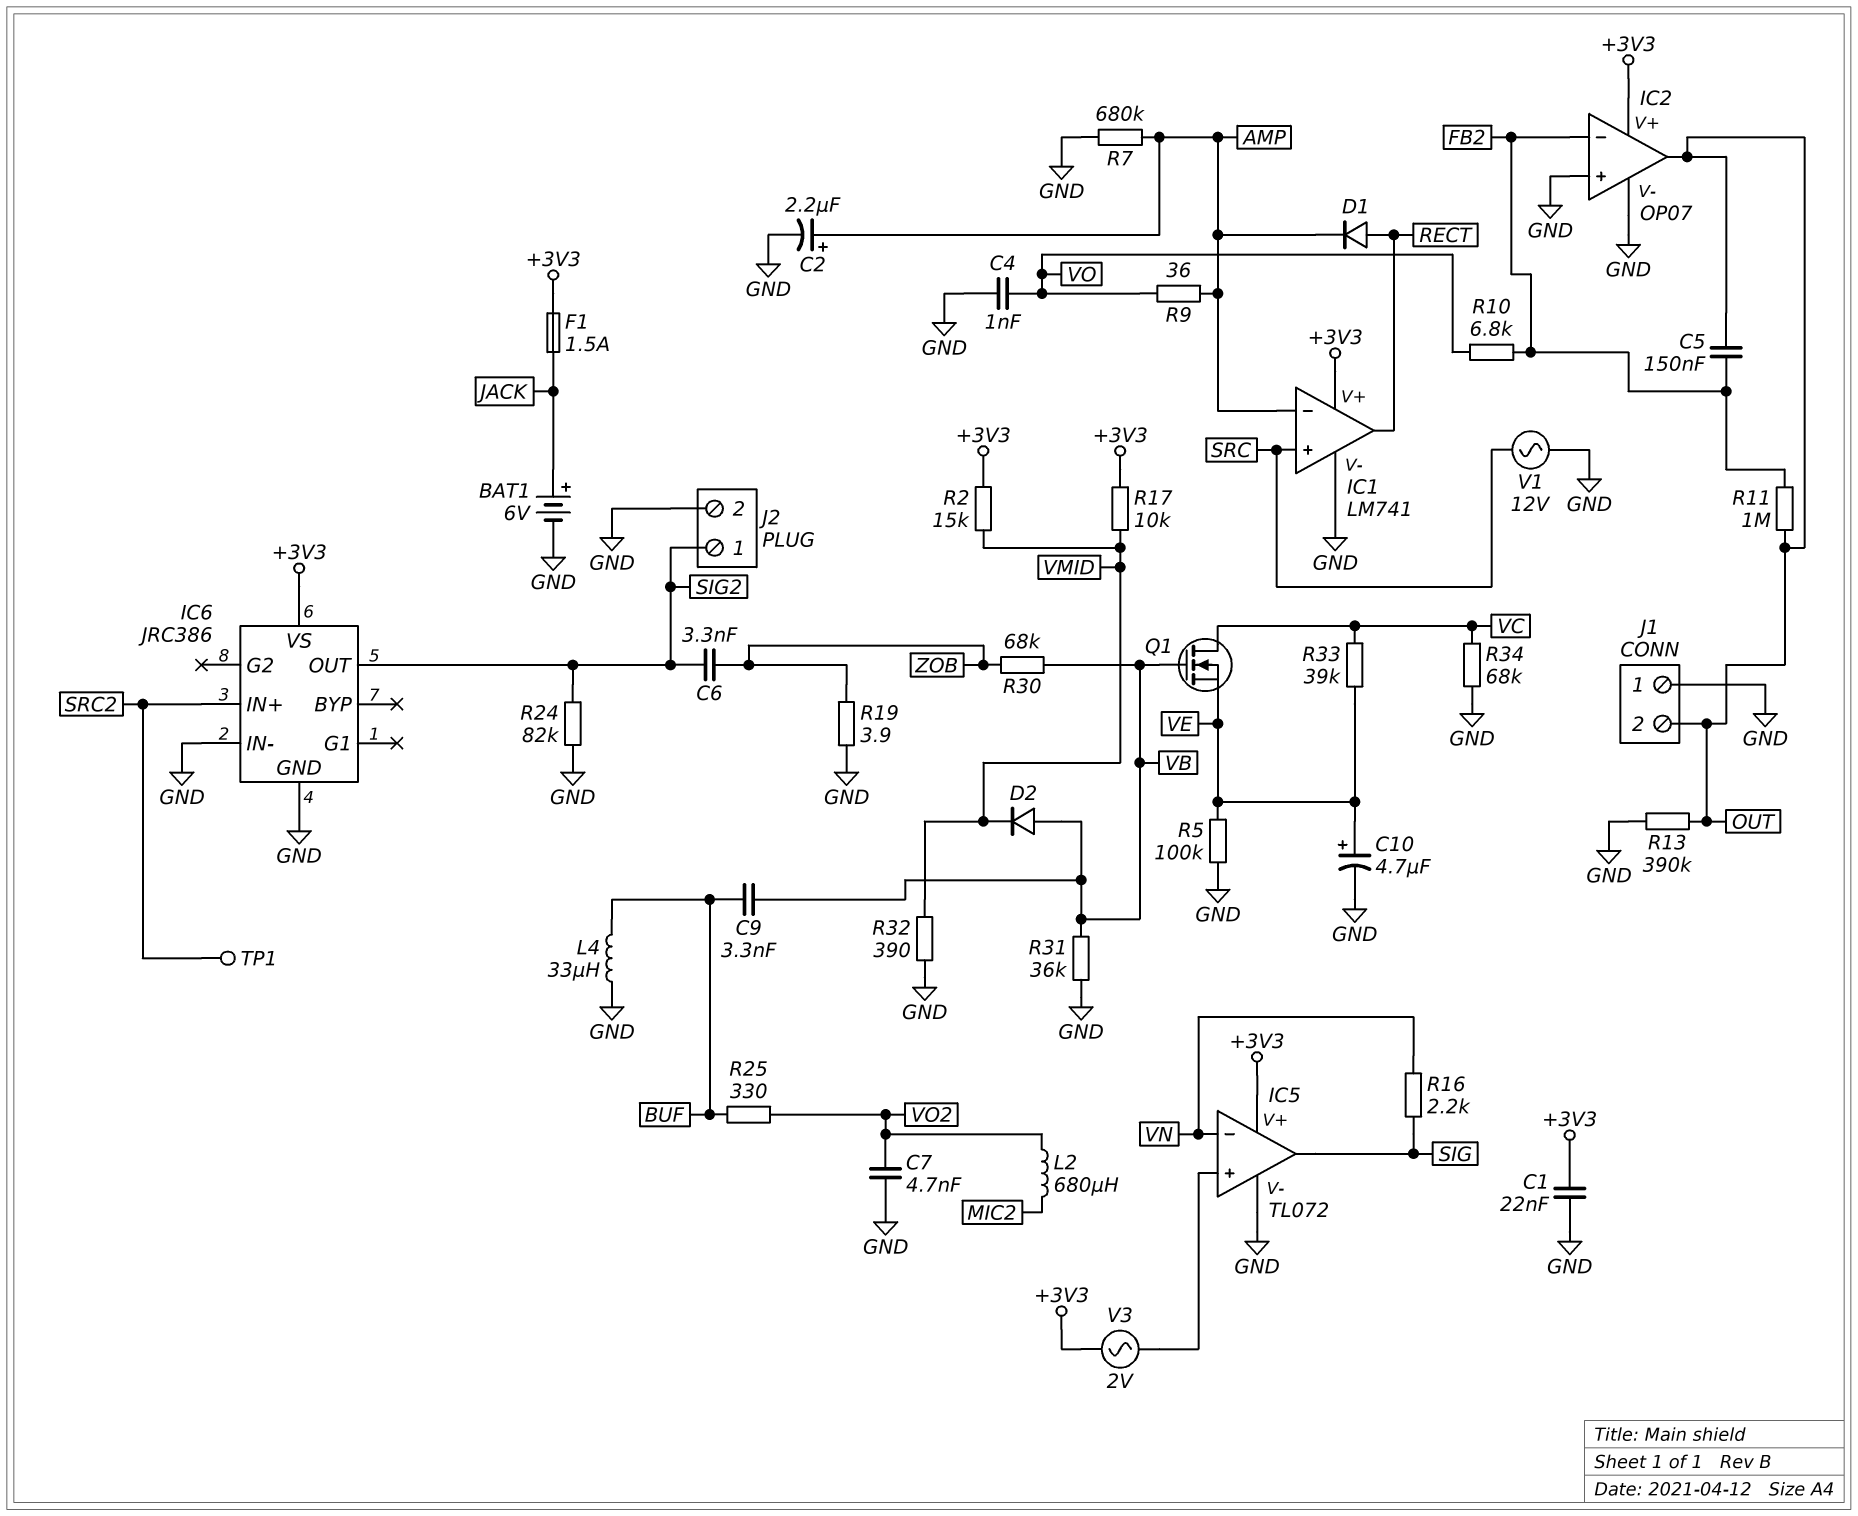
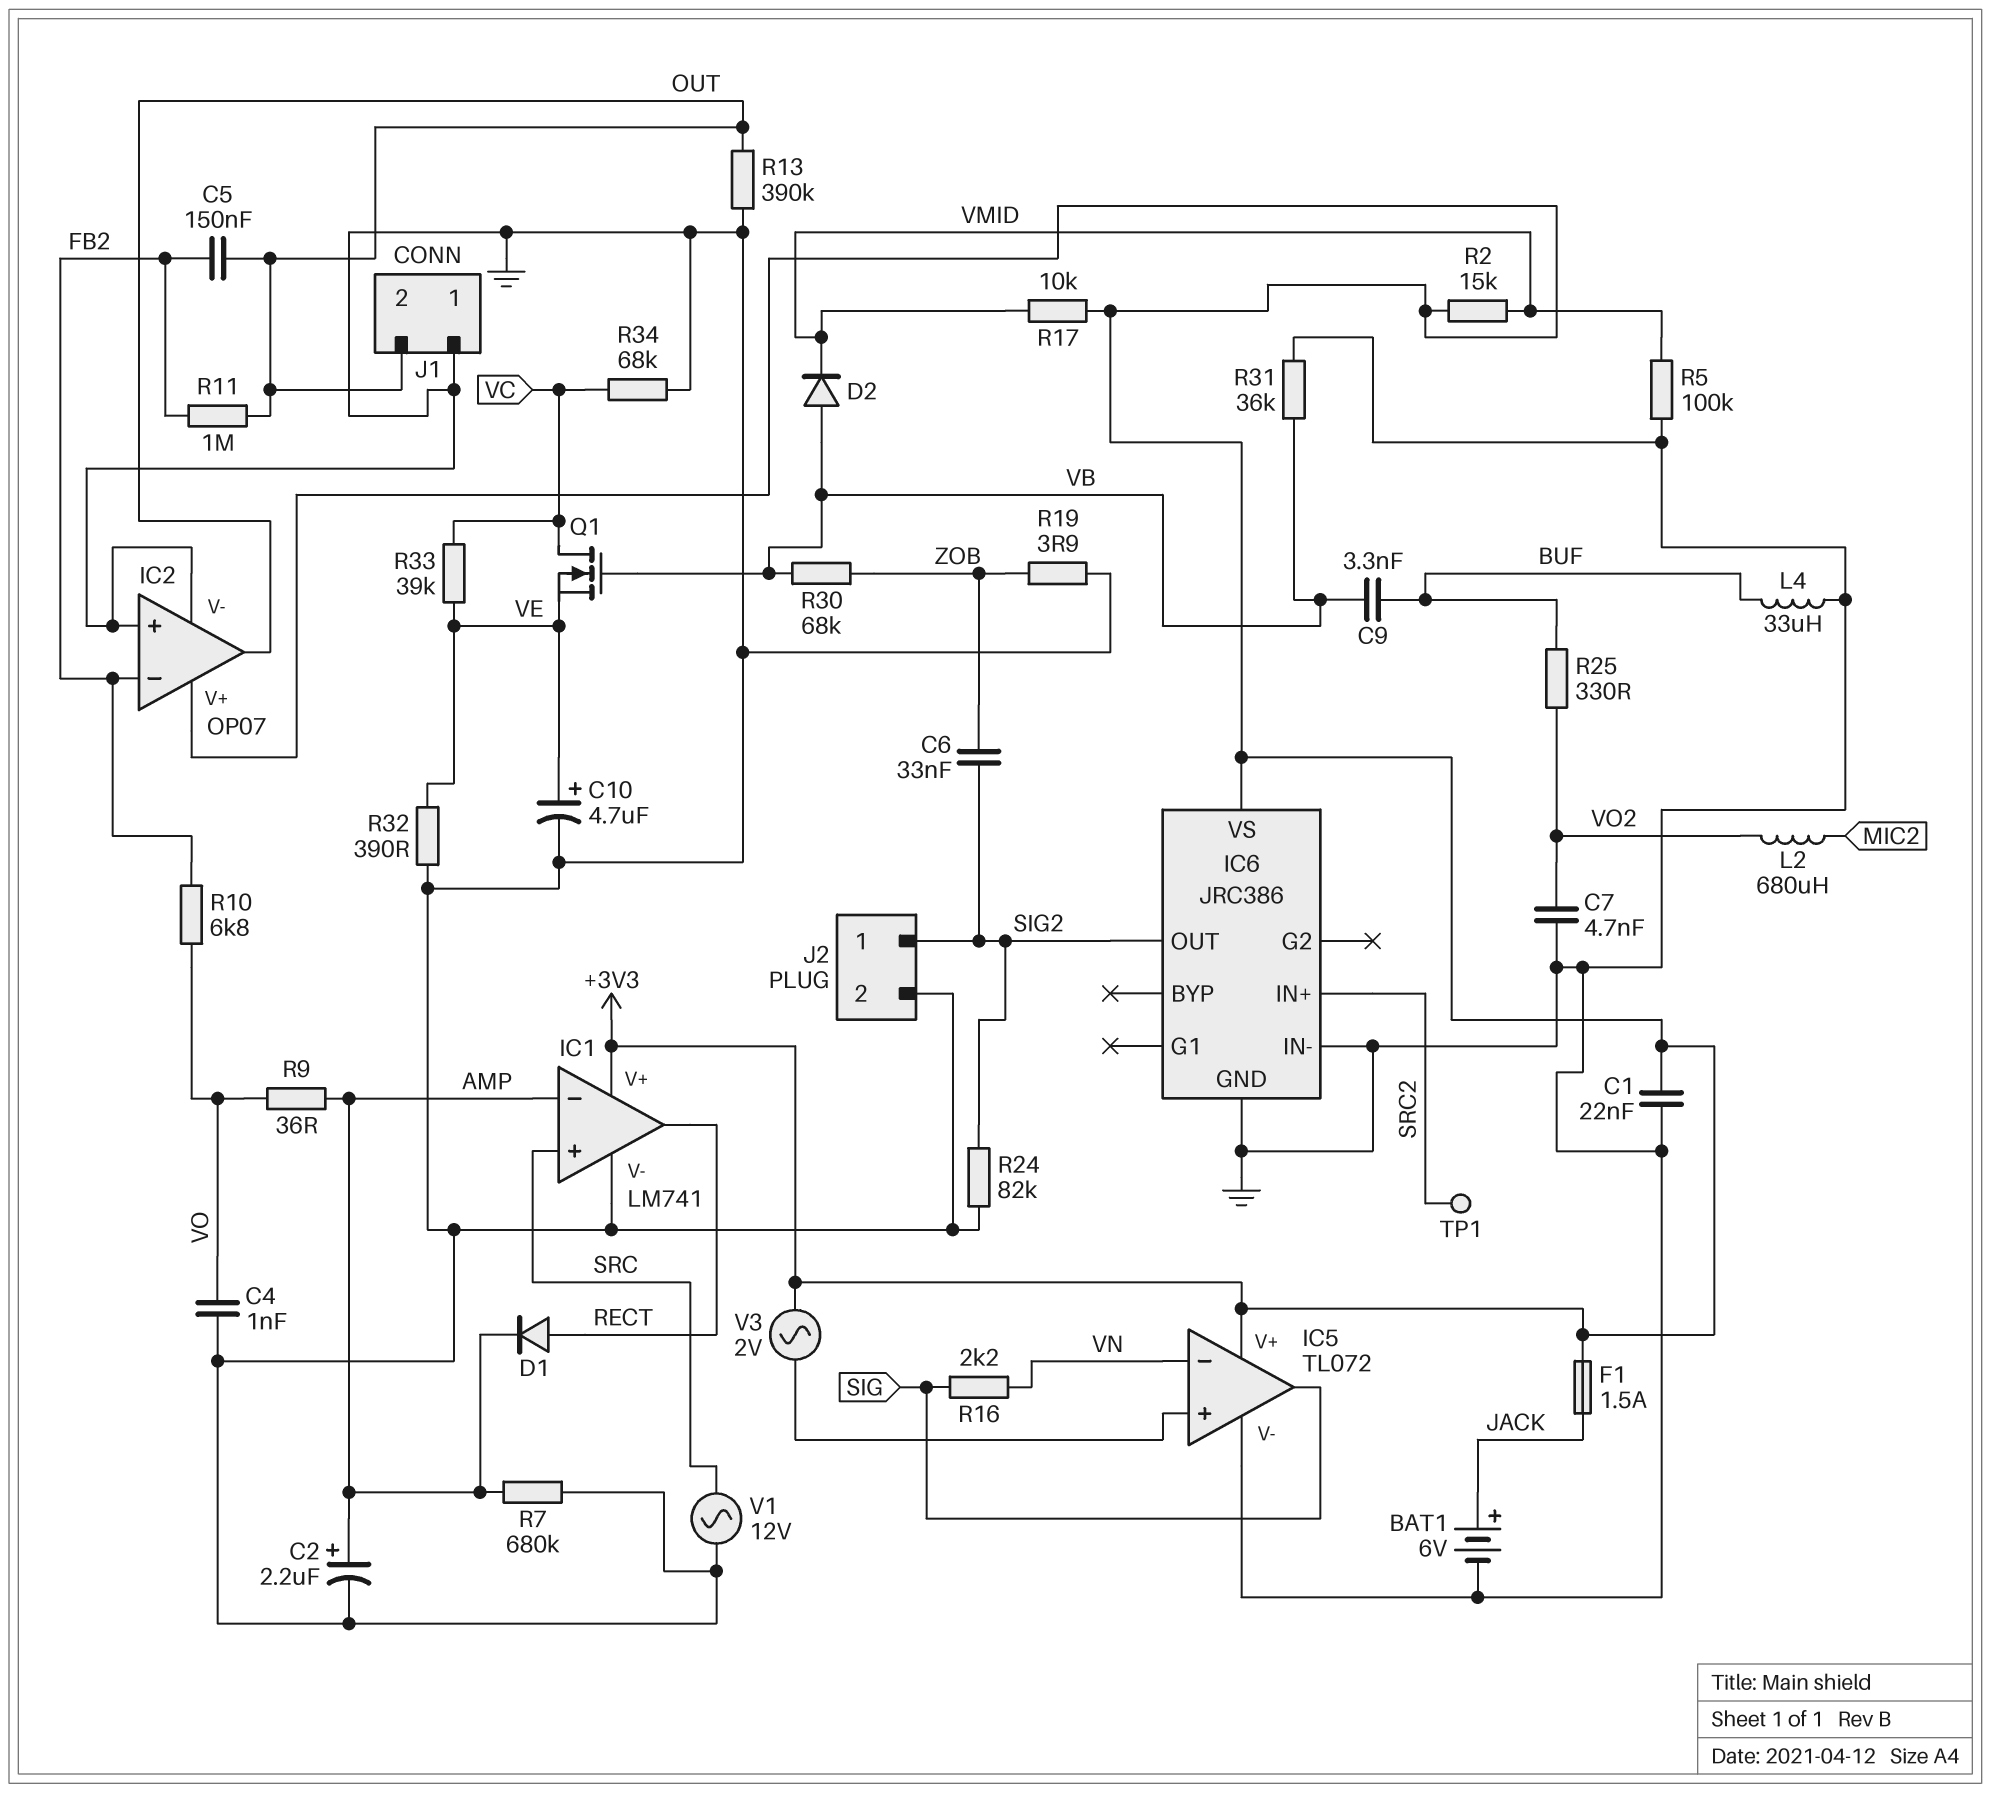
C6: 3.3nF (SIG2, ZOB) -> 33nF (SIG2, ZOB)
R5: 100k (GND, VE) -> 100k (GND, VMID)
R32: 390 (GND, VMID) -> 390 (GND, VE)

